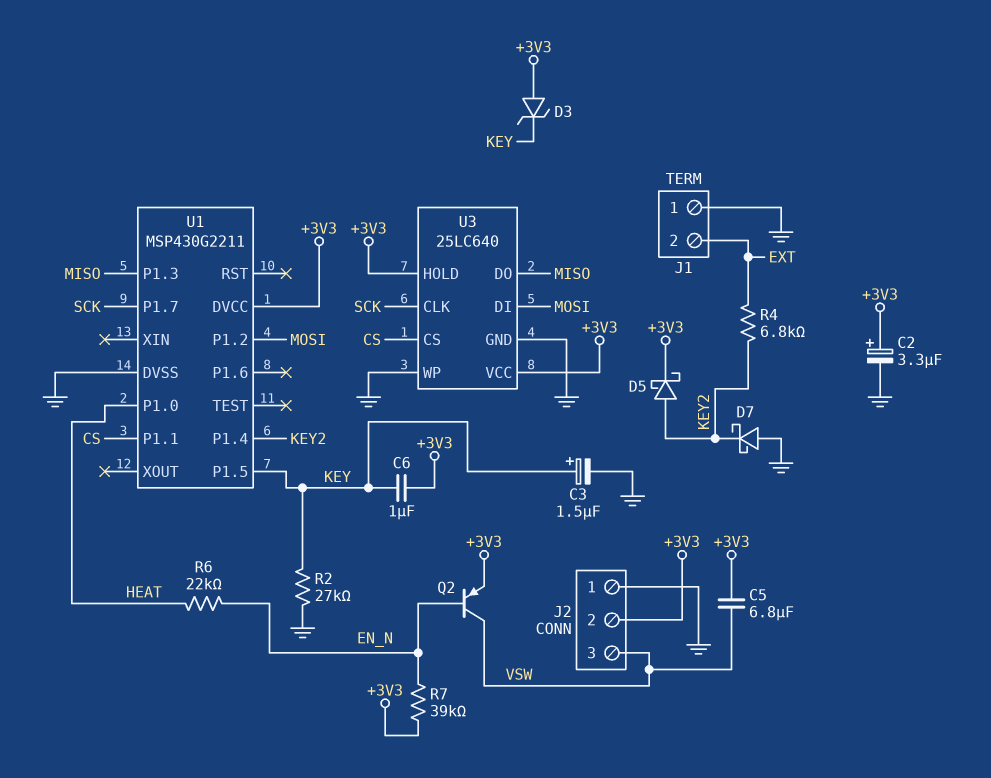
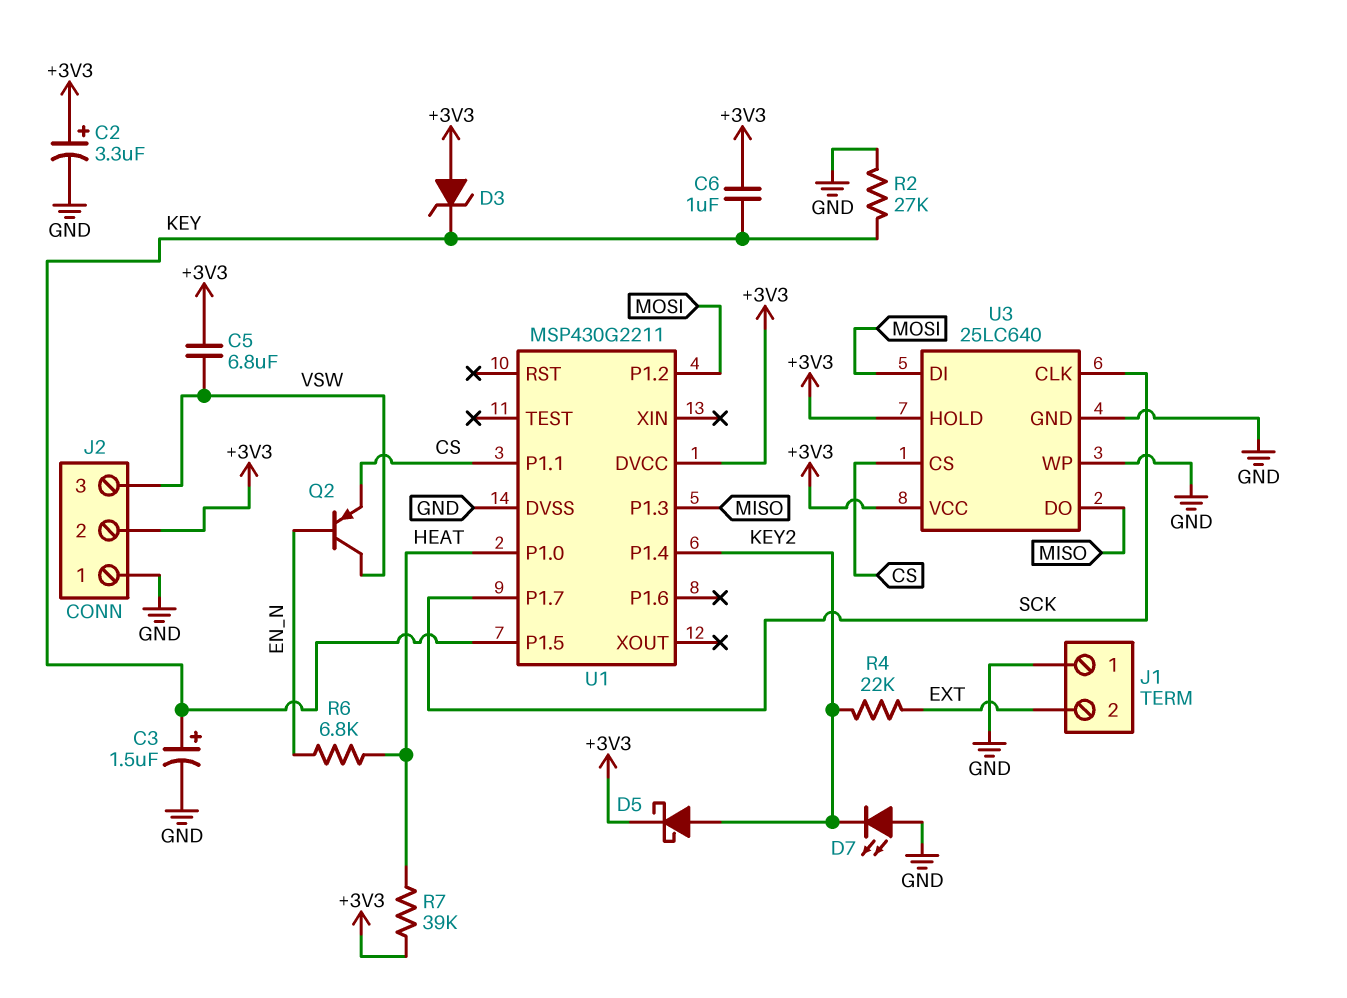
D7: schottky (A GND, K KEY2) -> LED (A GND, K KEY2)
Q2: PNP (B EN_N, C VSW, E +3V3) -> PNP (B EN_N, C VSW, E CS)
R4: 6.8k (EXT, KEY2) -> 22k (EXT, KEY2)
R6: 22k (EN_N, HEAT) -> 6.8k (EN_N, HEAT)
R7: 39k (+3V3, EN_N) -> 39k (+3V3, HEAT)

